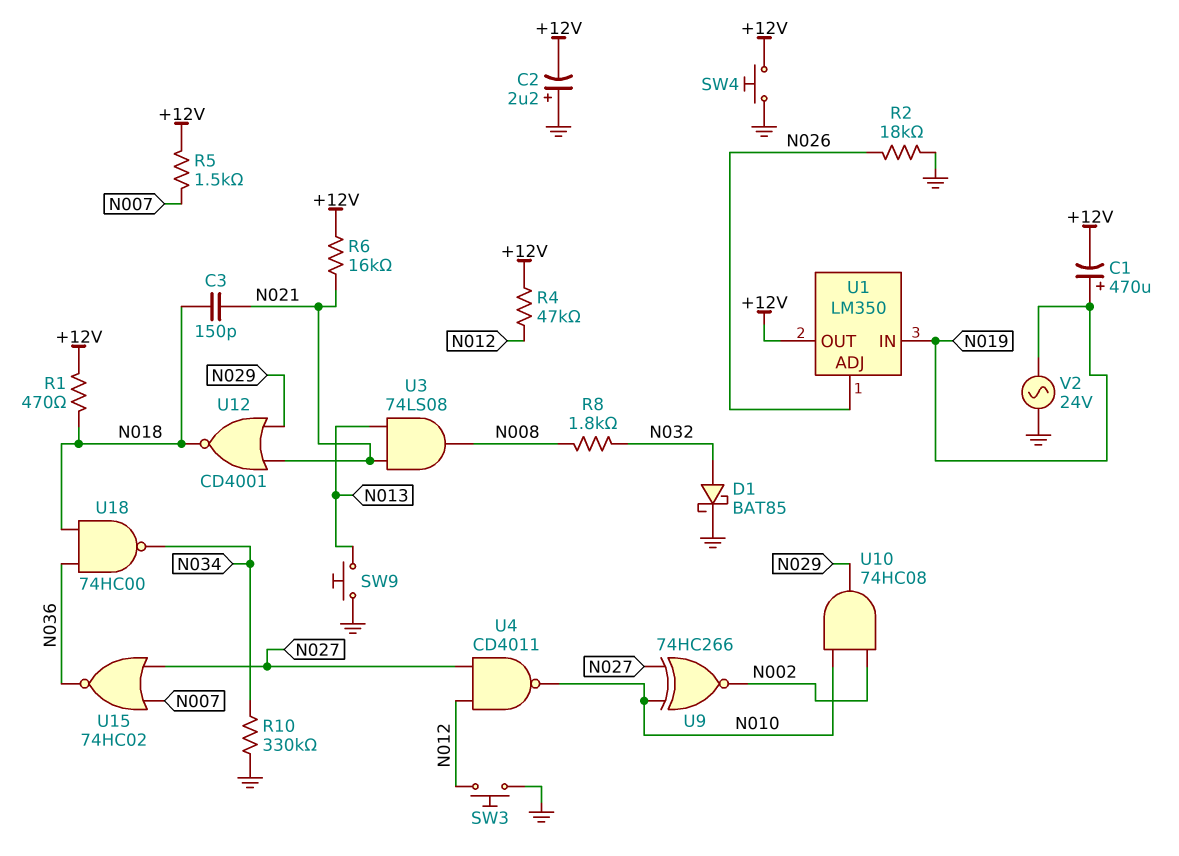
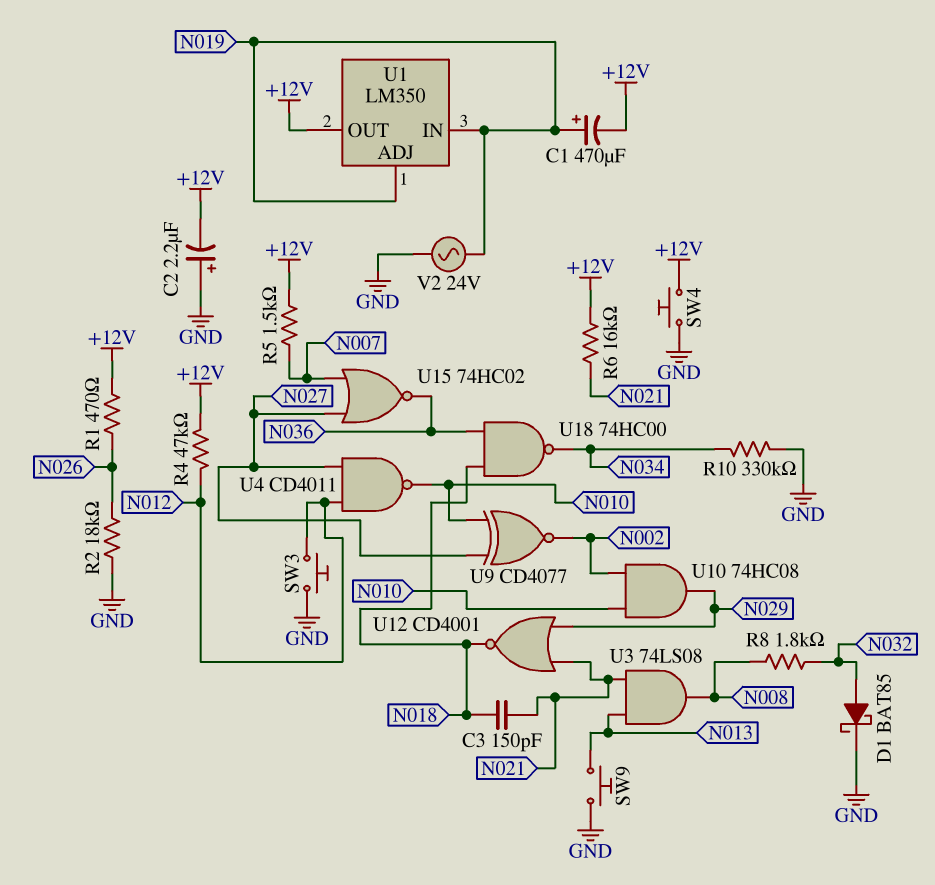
R1: 470 (+12V, N018) -> 470 (+12V, N026)
U1 pin ADJ: N026 -> N019
U9: XNOR 74HC266 (in N010, in N027, out N002) -> XNOR CD4077 (in N010, in N027, out N002)

